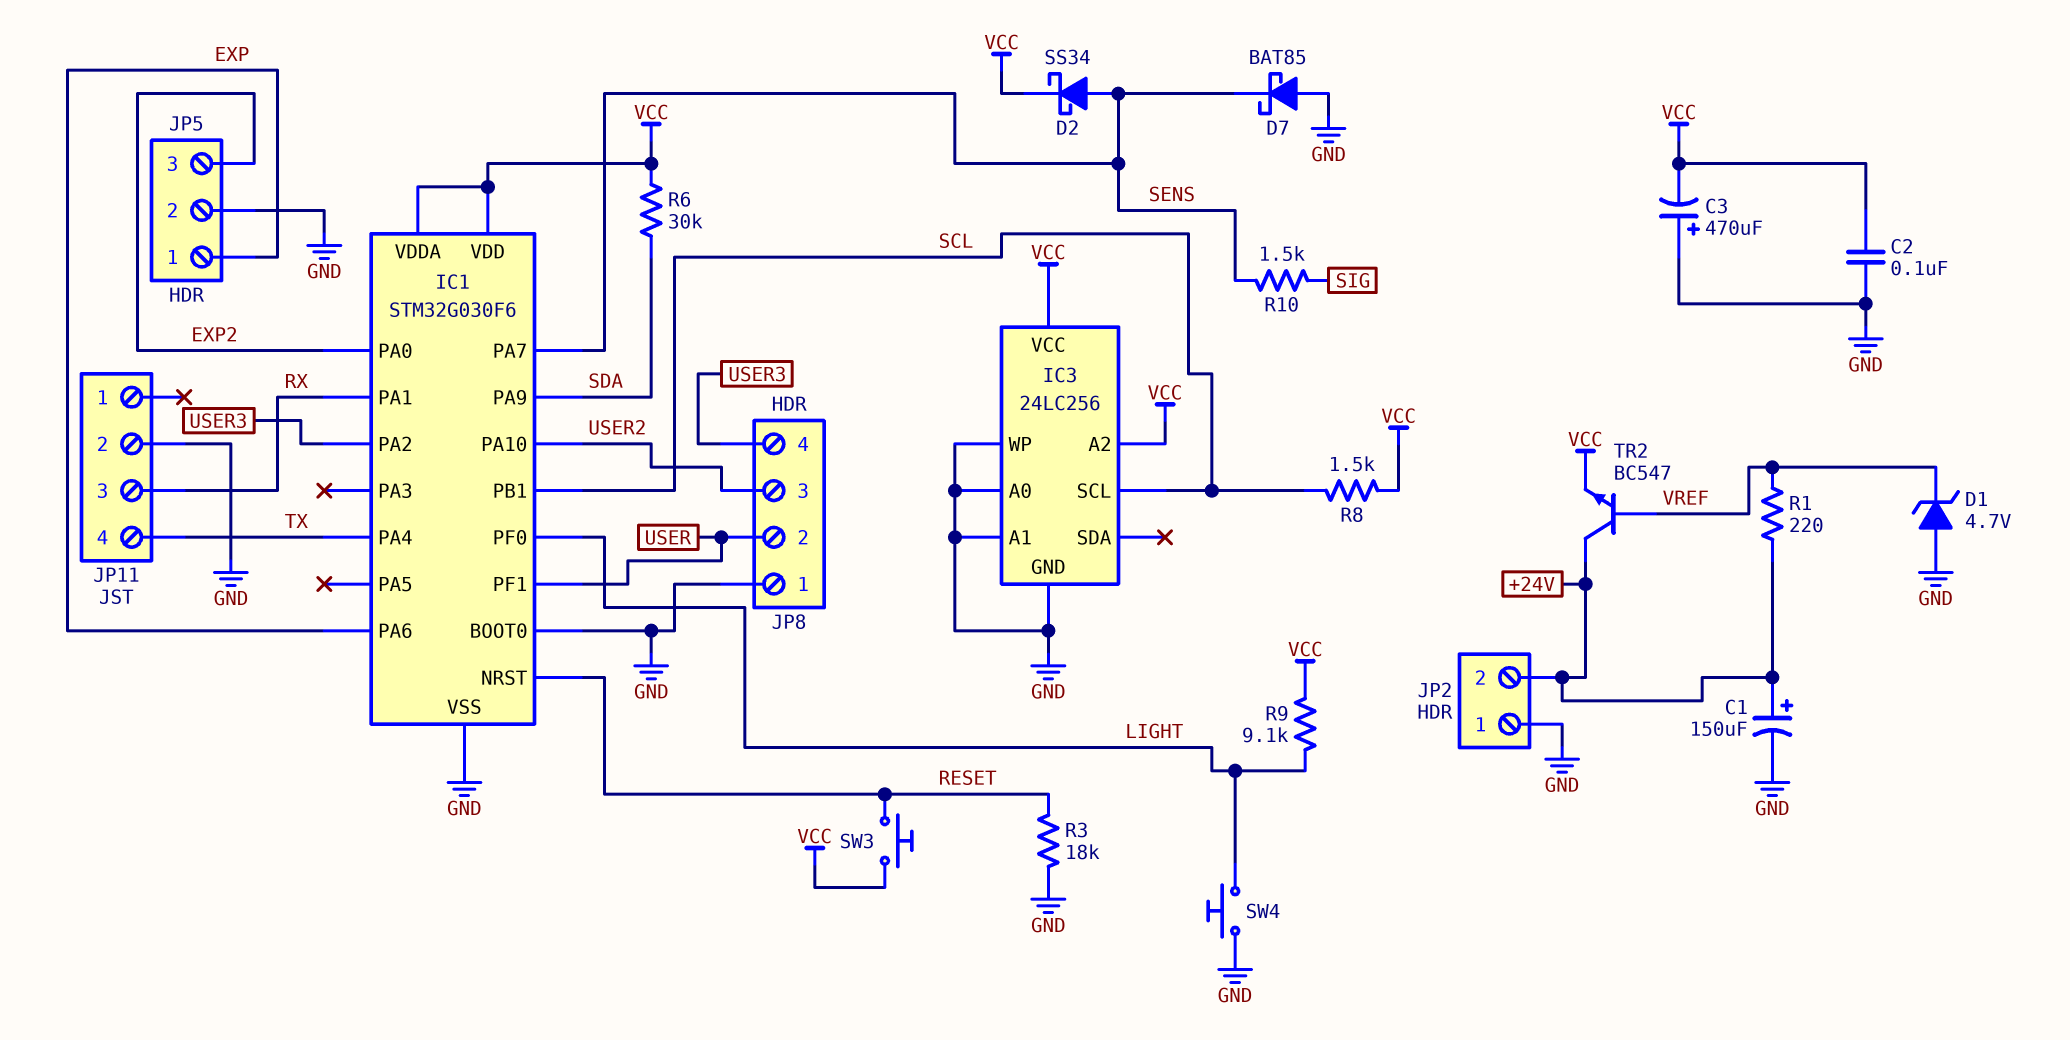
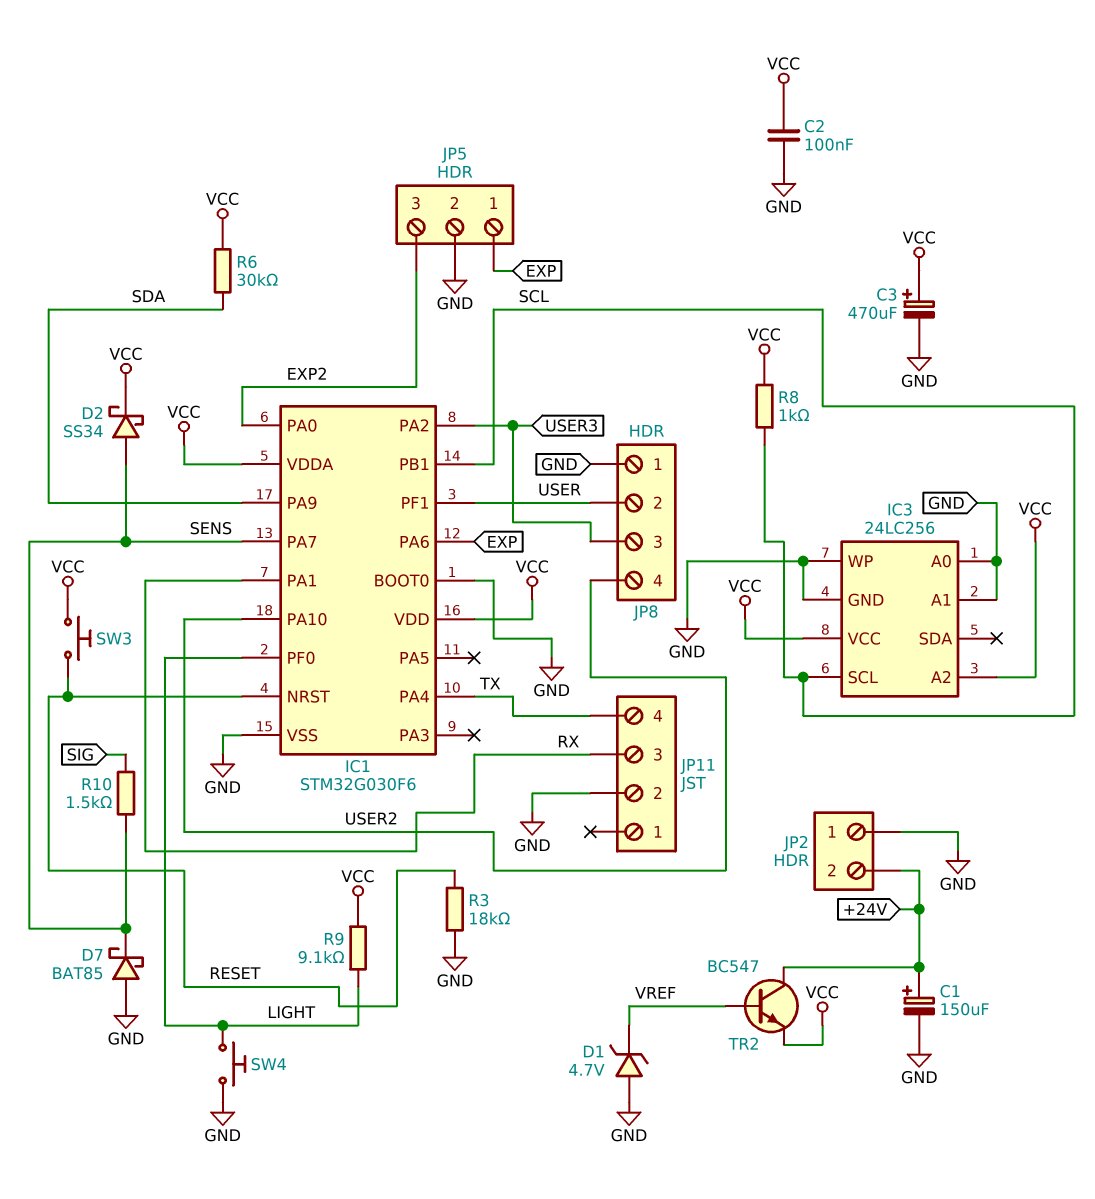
C3: 470uF (plus GND, minus VCC) -> 470uF (plus VCC, minus GND)
JP8 pin 3: USER2 -> USER3
JP8 pin 4: USER3 -> USER2
R1: 220 (+24V, VREF) -> none
R8: 1.5k (SCL, VCC) -> 1k (SCL, VCC)

